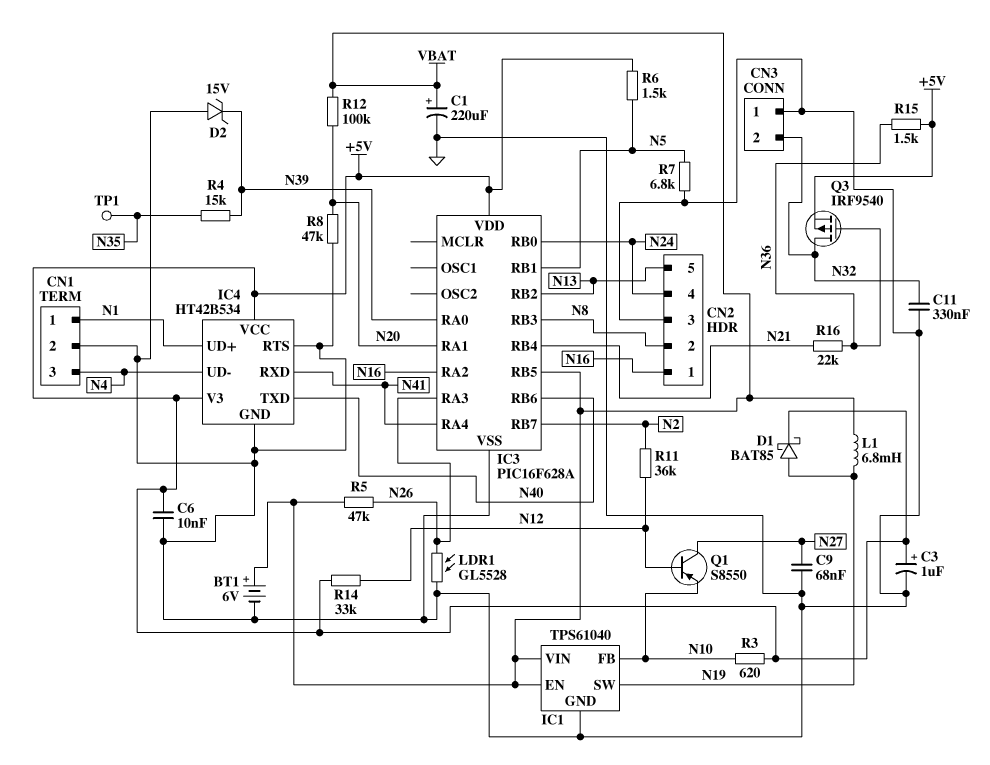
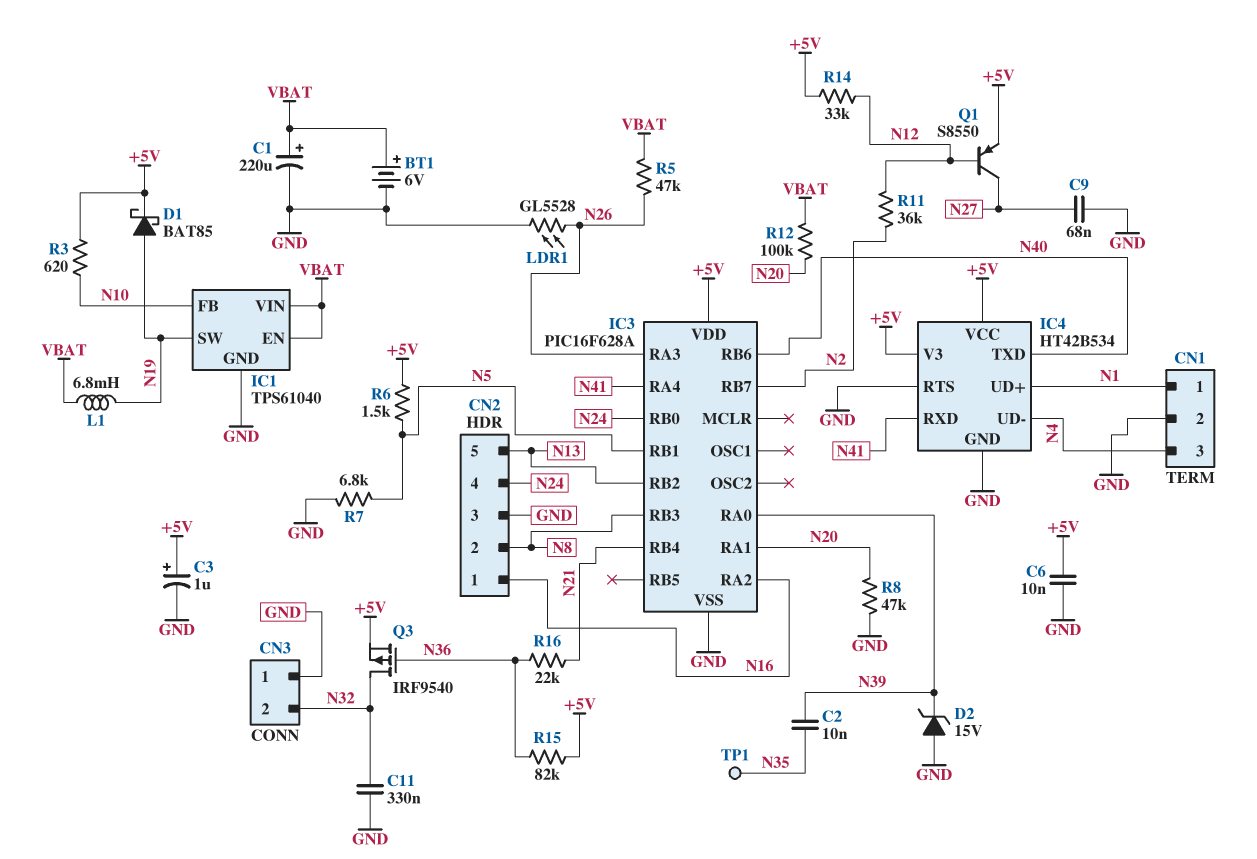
C2: none -> 10nF (N35, N39)
IC3 pin RB5: VBAT -> none
Q1: PNP S8550 (B N12, C N27, E N10) -> PNP S8550 (B N12, C N27, E +5V)
R4: 15k (N35, N39) -> none
R15: 1.5k (+5V, N36) -> 82k (+5V, N36)

